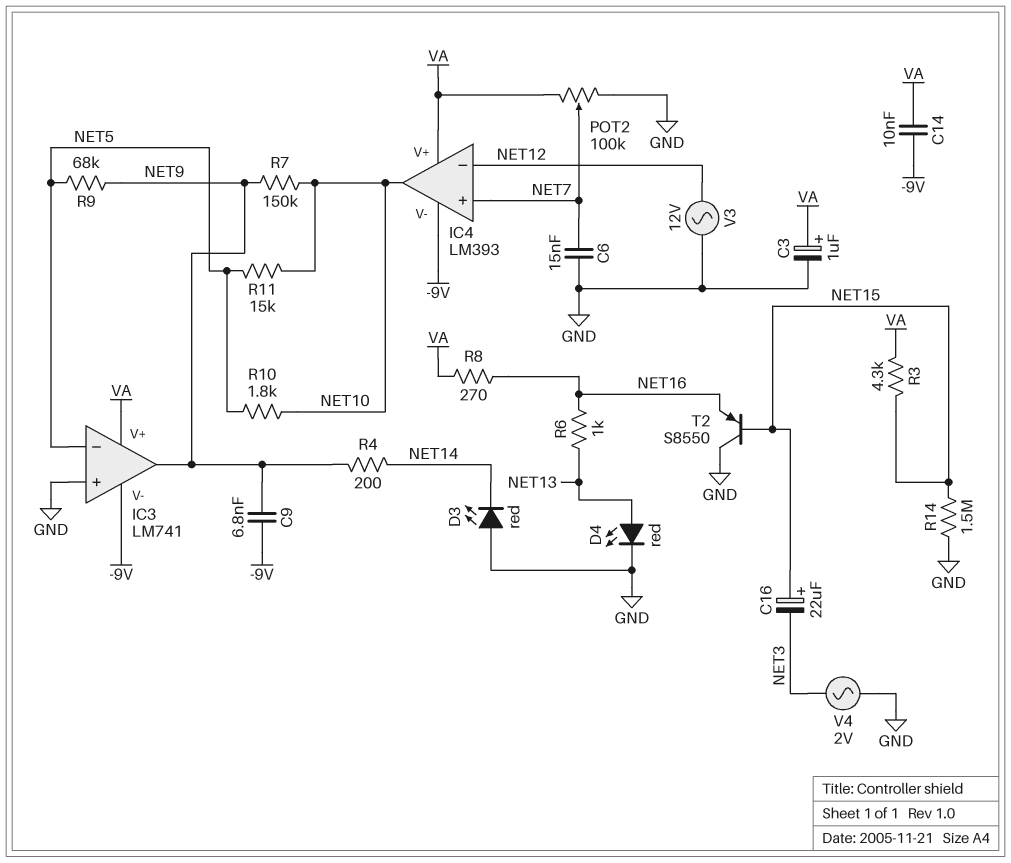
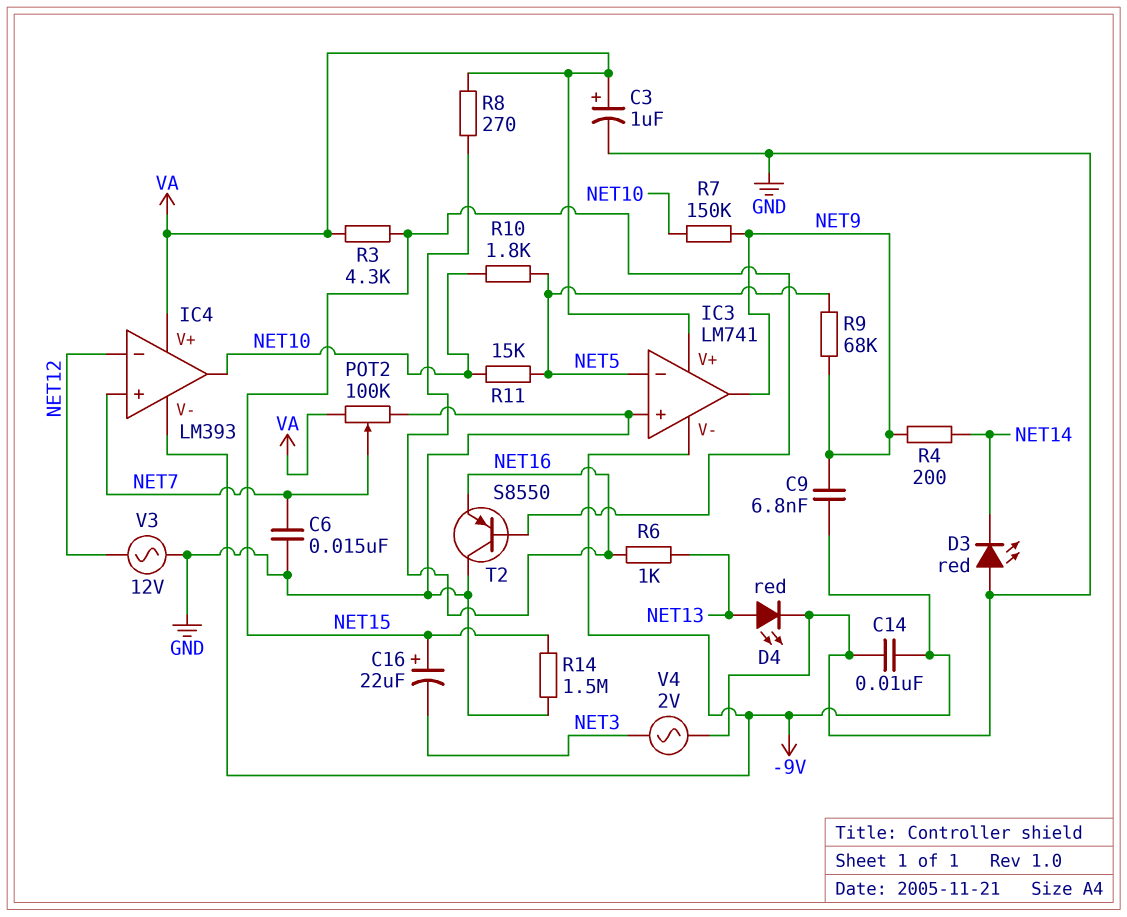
C14: 10nF (-9V, VA) -> 10nF (-9V, GND)

